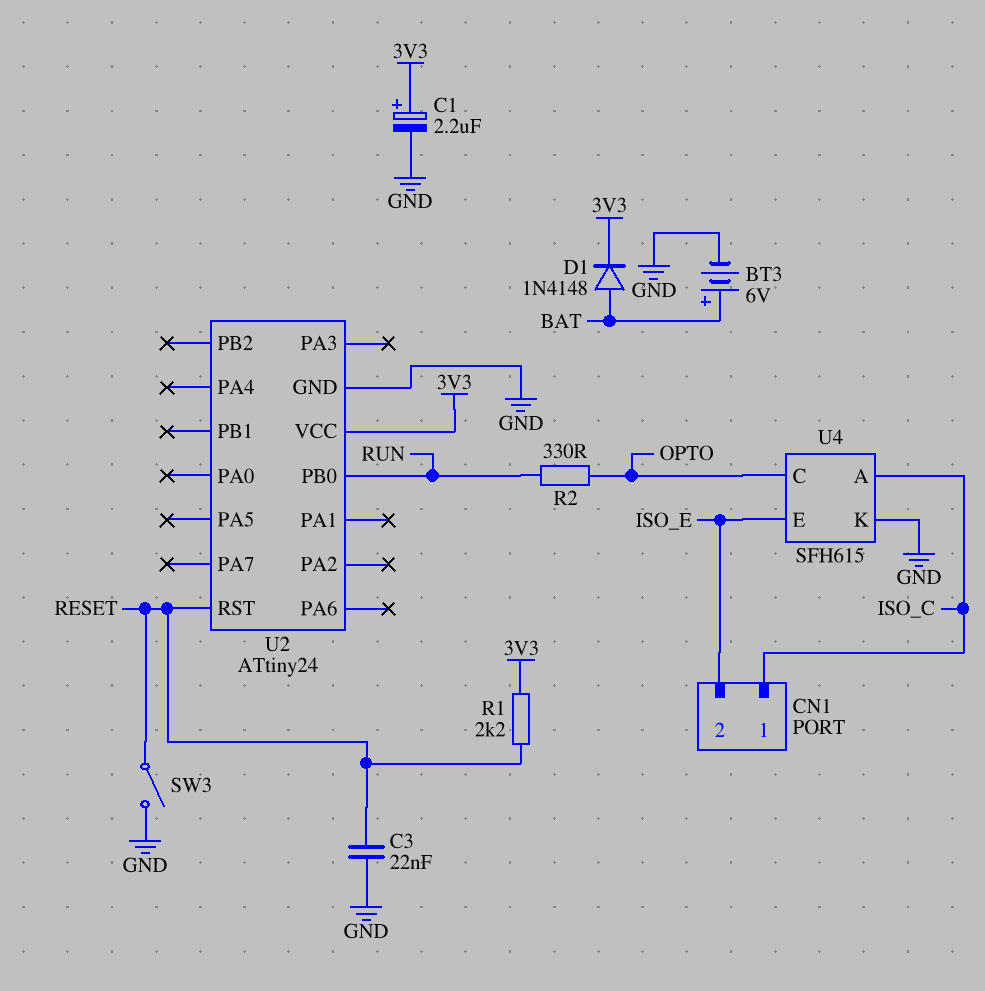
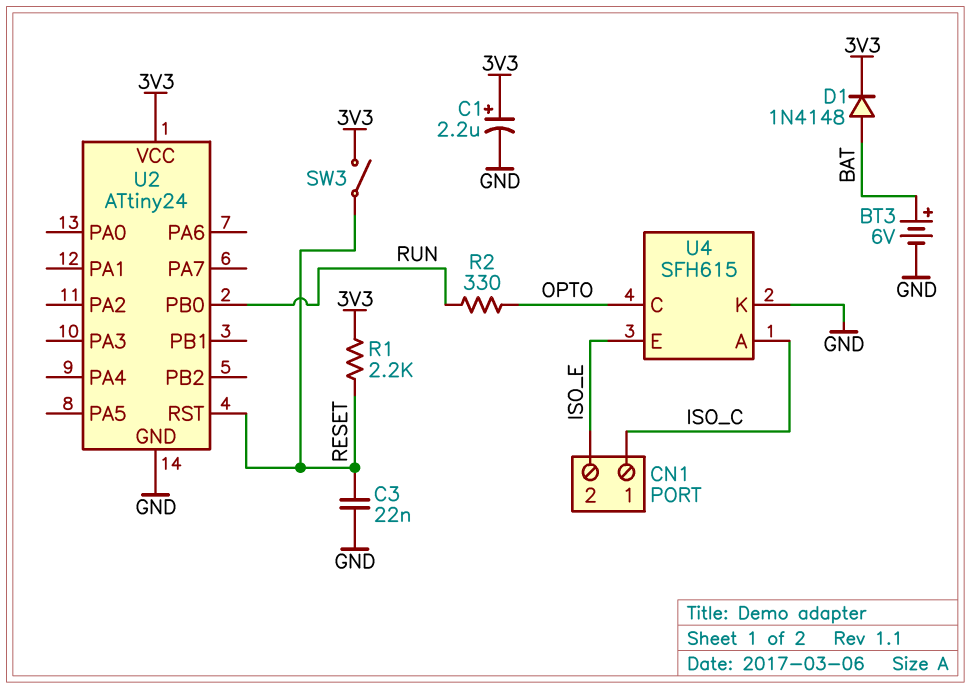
SW3: switch (GND, RESET) -> switch (3V3, RESET)

